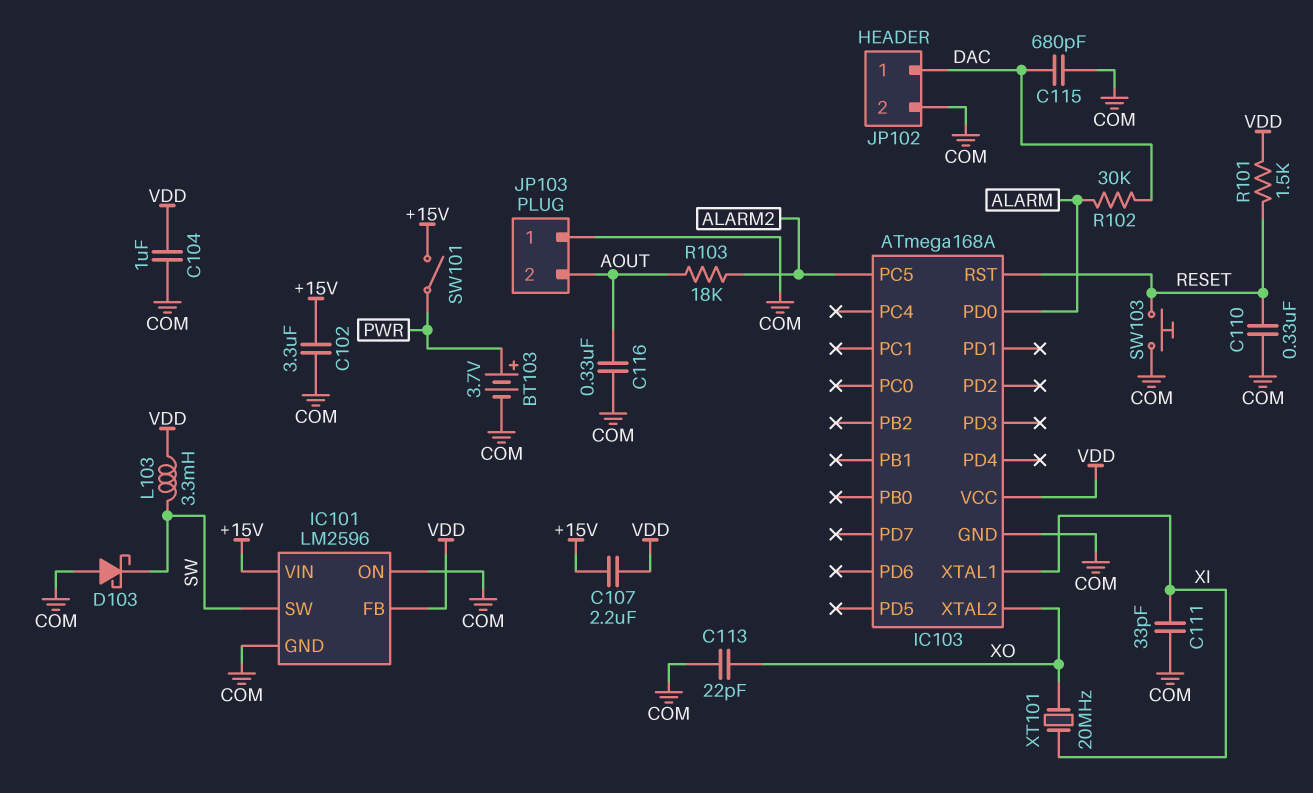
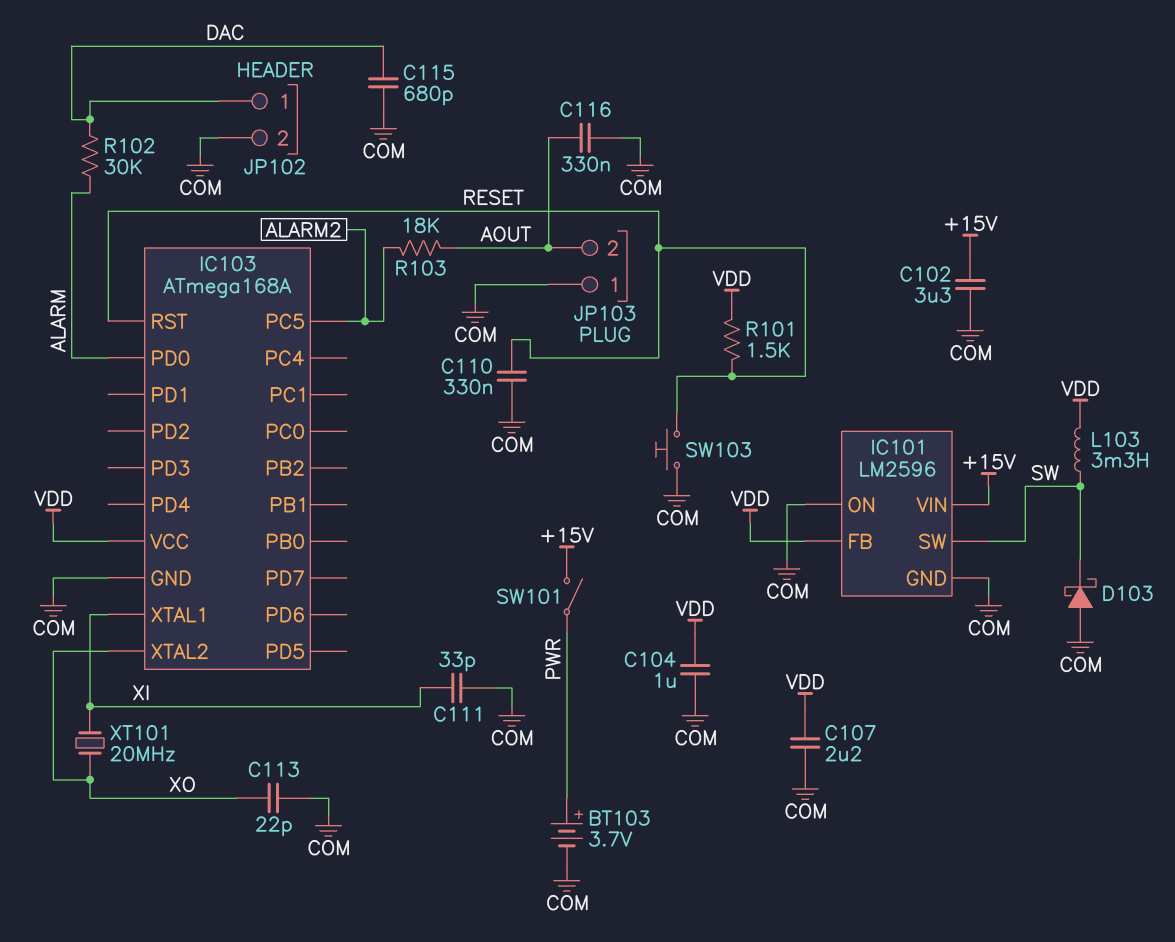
C107: 2.2uF (+15V, VDD) -> 2.2uF (COM, VDD)

